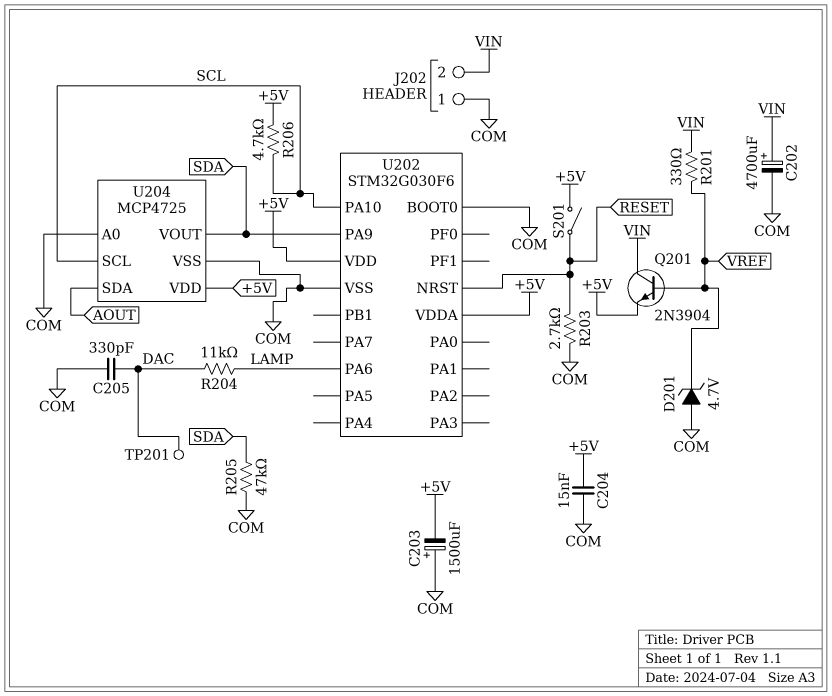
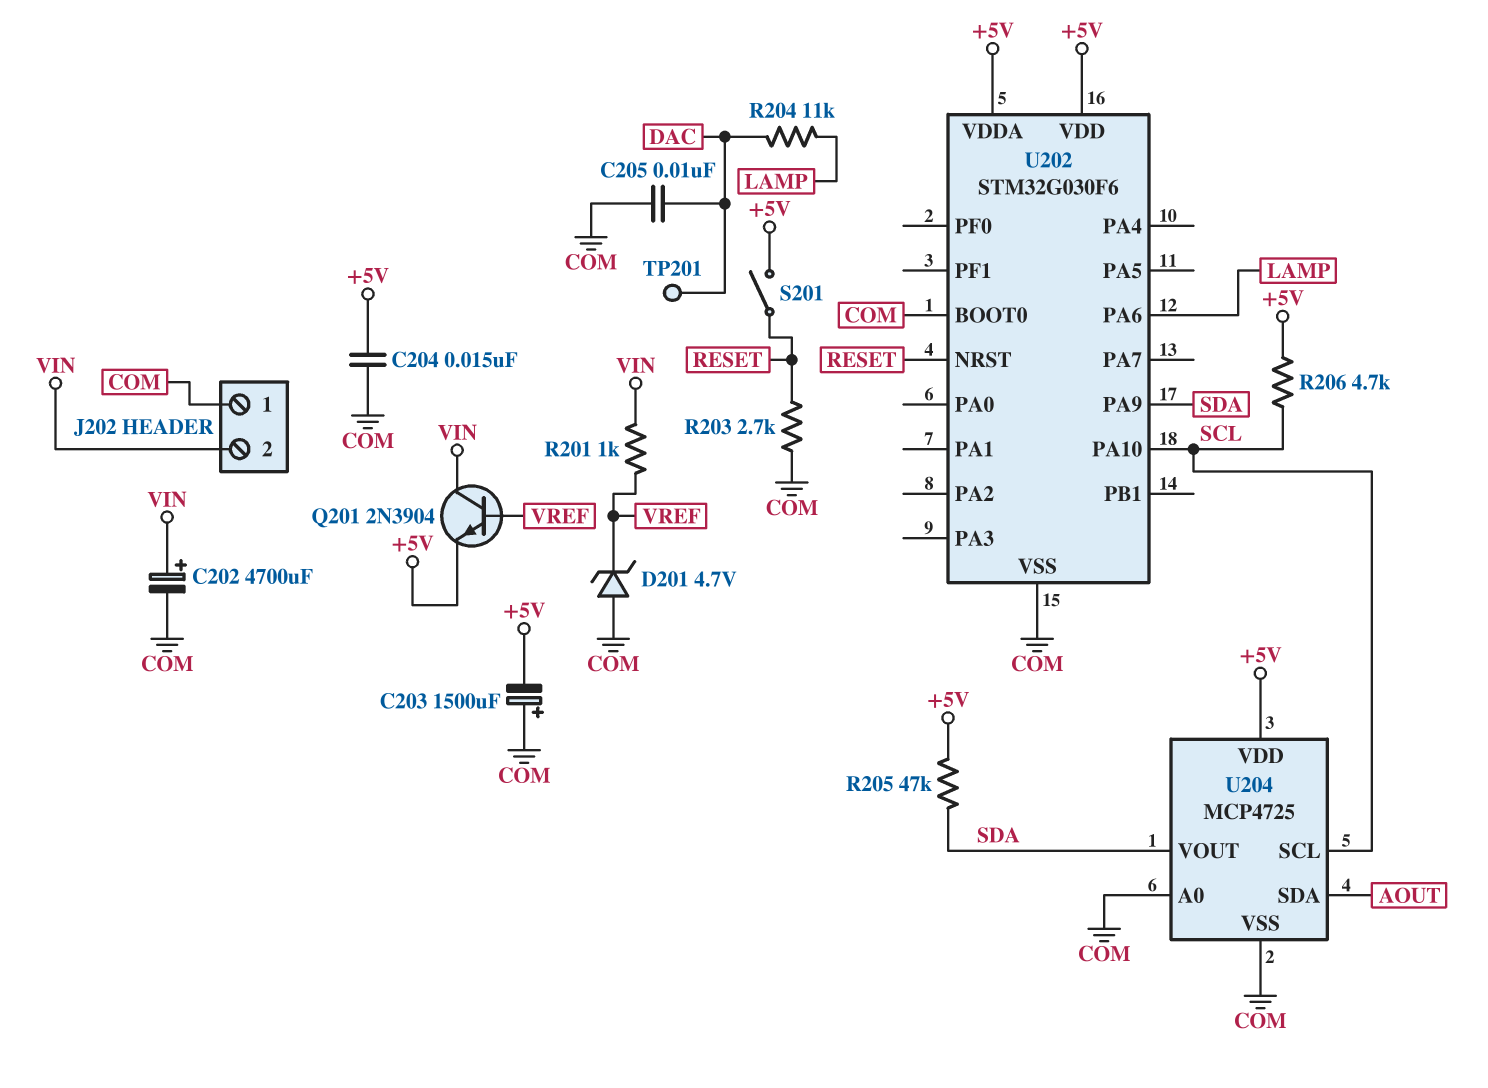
C205: 330pF (COM, DAC) -> 10nF (COM, DAC)
R201: 330 (VIN, VREF) -> 1k (VIN, VREF)
R205: 47k (COM, SDA) -> 47k (+5V, SDA)

